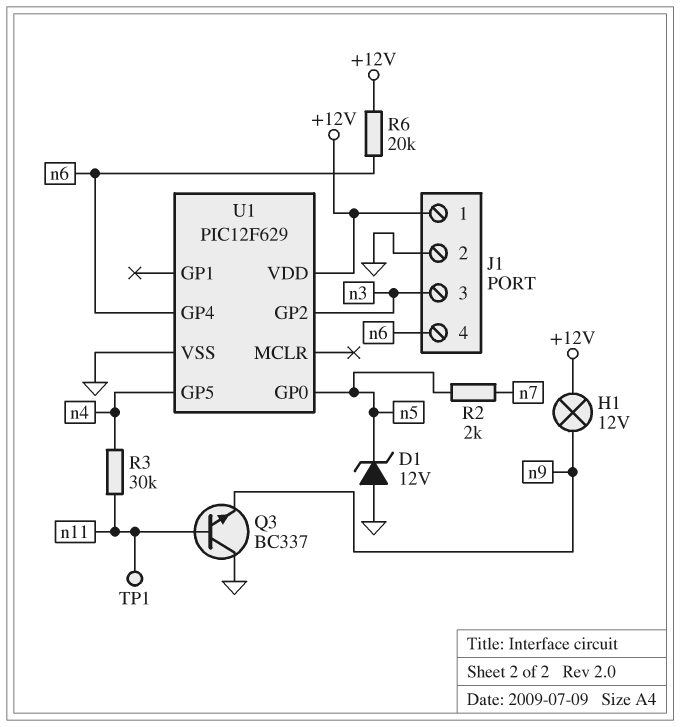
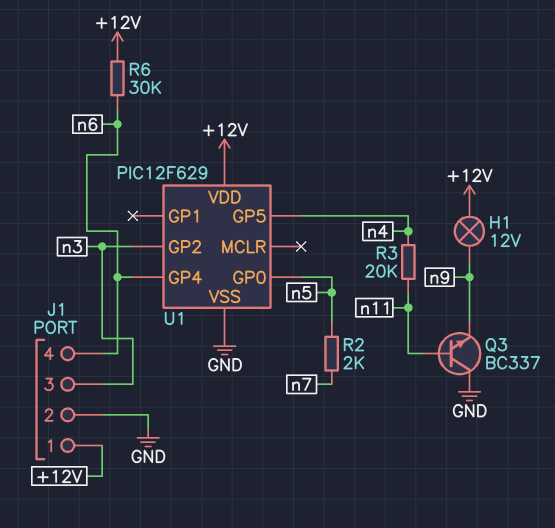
D1: zener 12V (A GND, K n5) -> none
R3: 30k (n4, n11) -> 20k (n4, n11)
R6: 20k (+12V, n6) -> 30k (+12V, n6)
TP1: test point (n11) -> none

